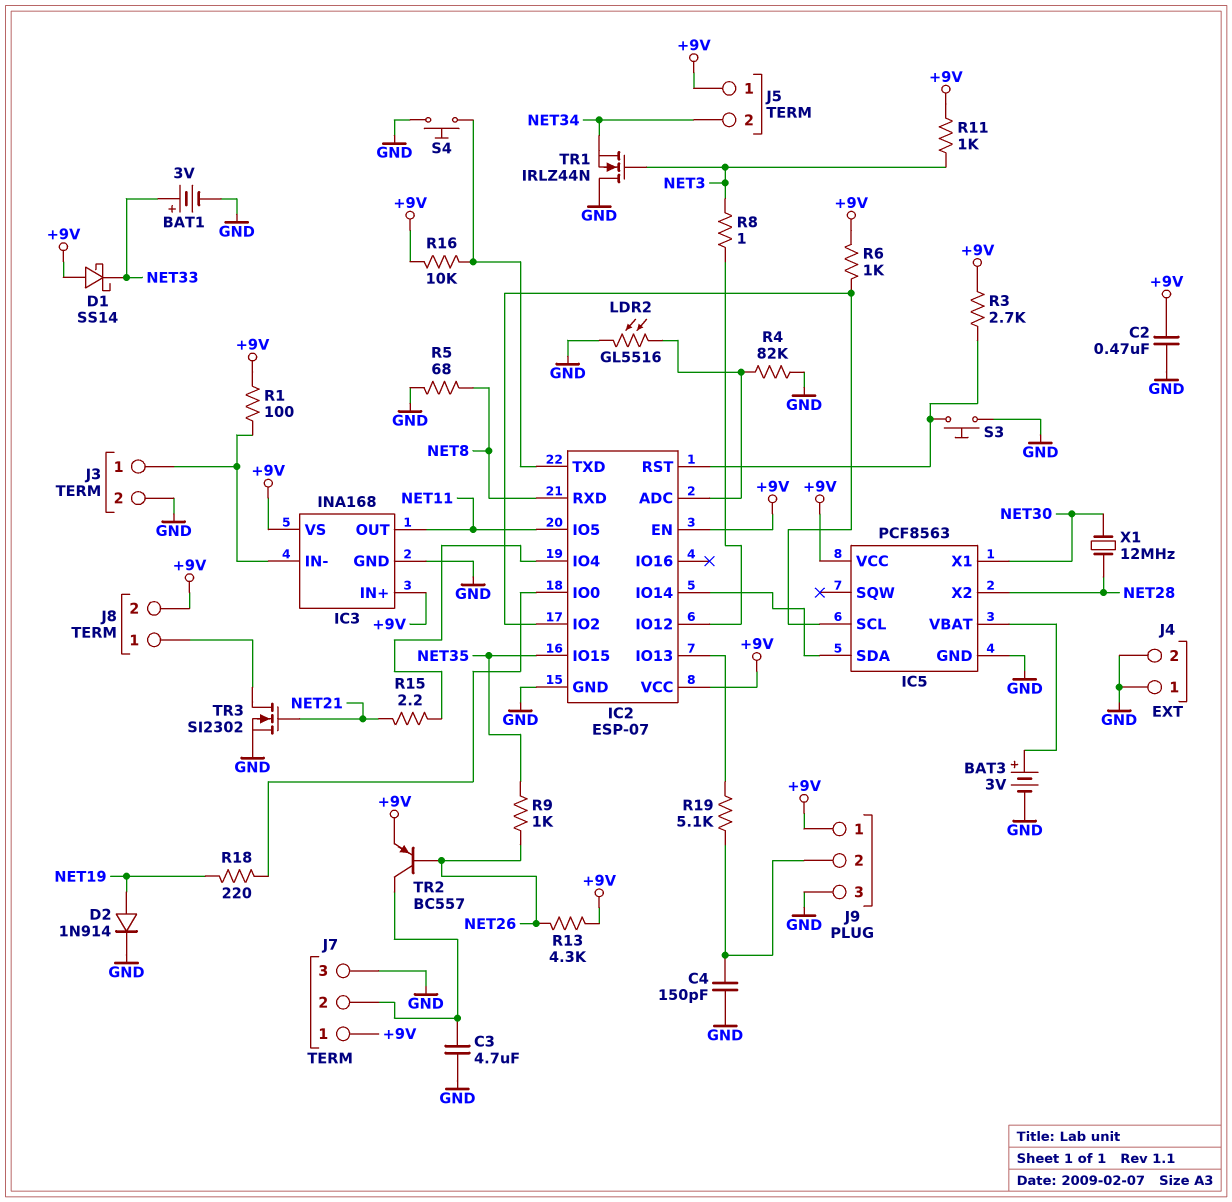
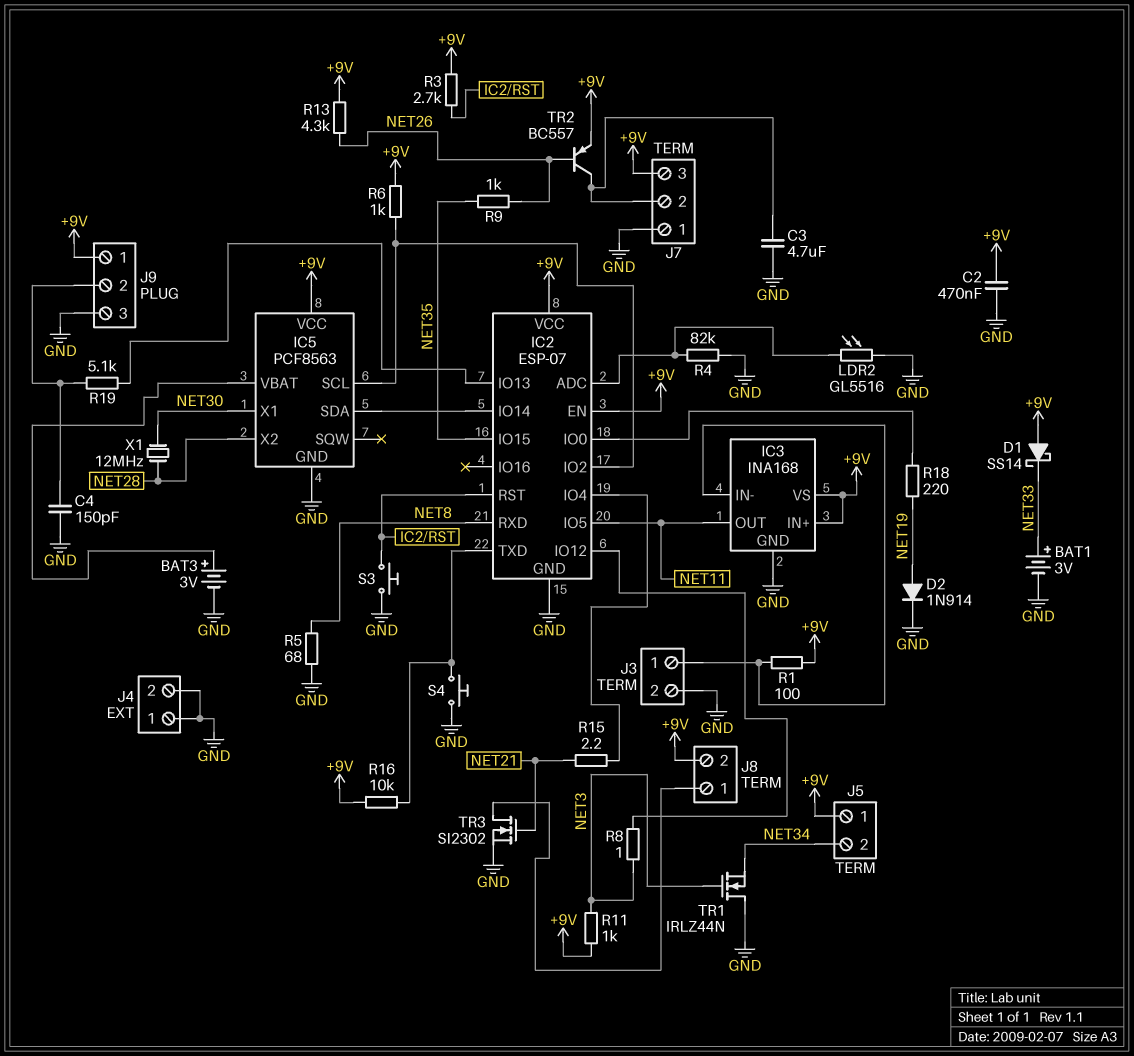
J7 pin 1: +9V -> GND
J7 pin 3: GND -> +9V

